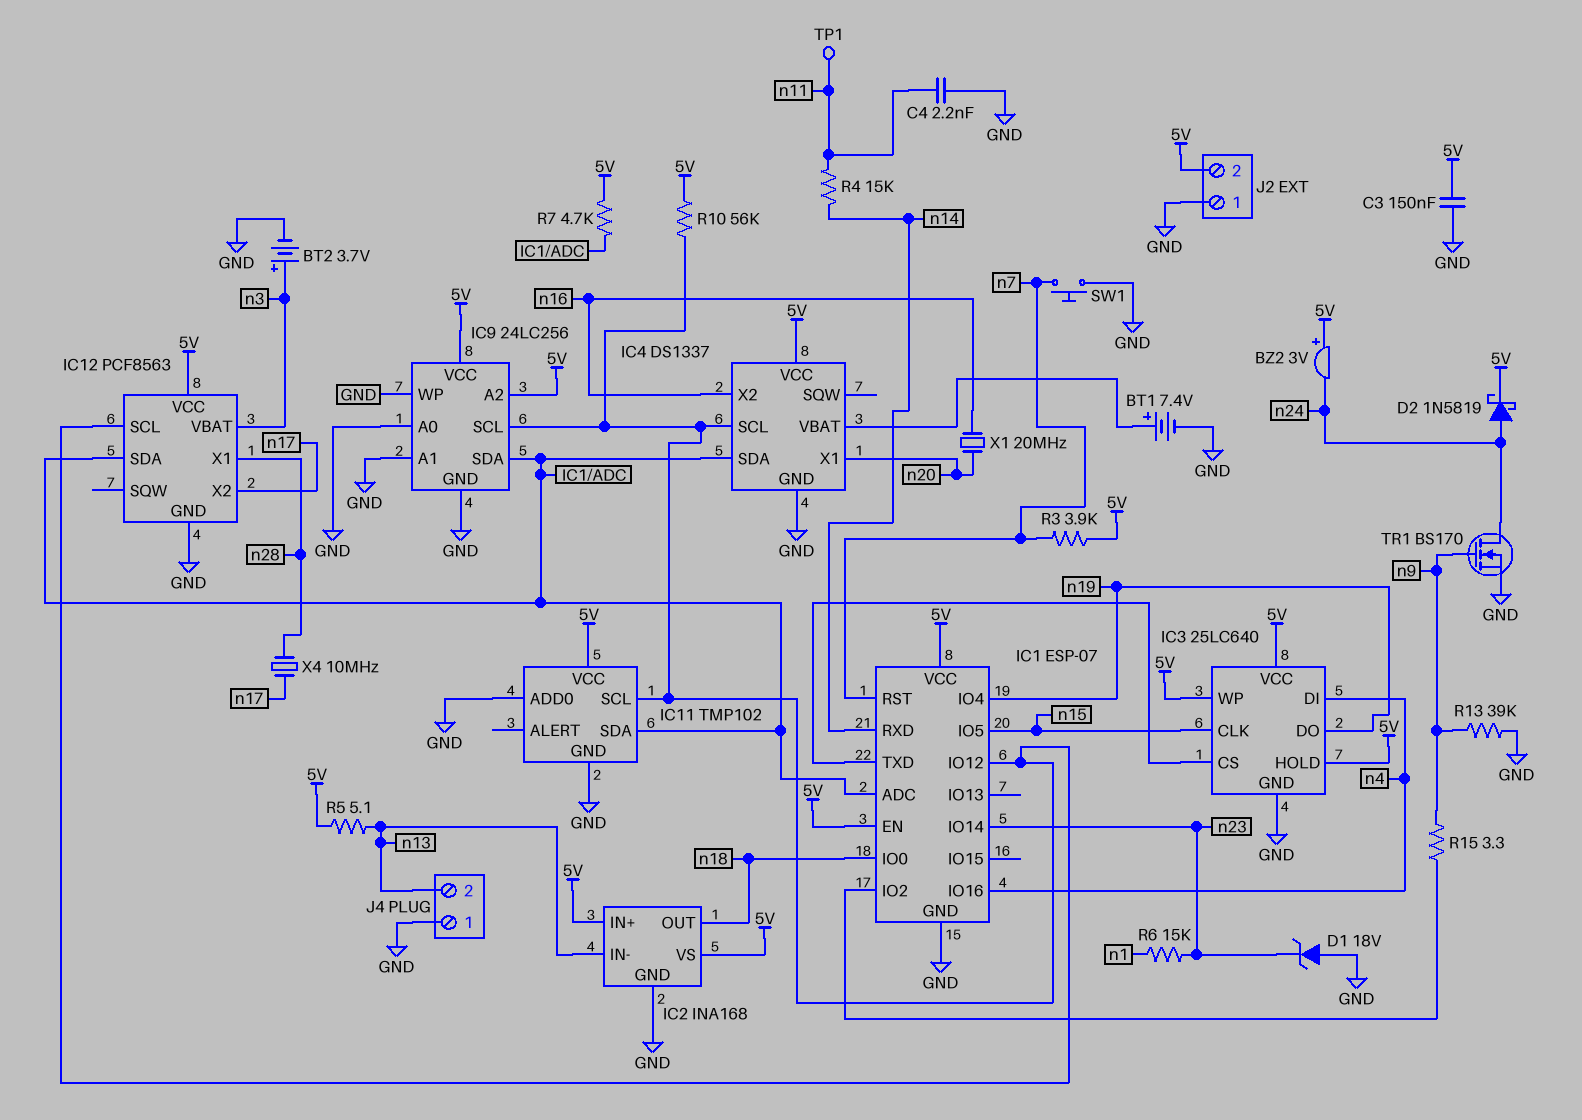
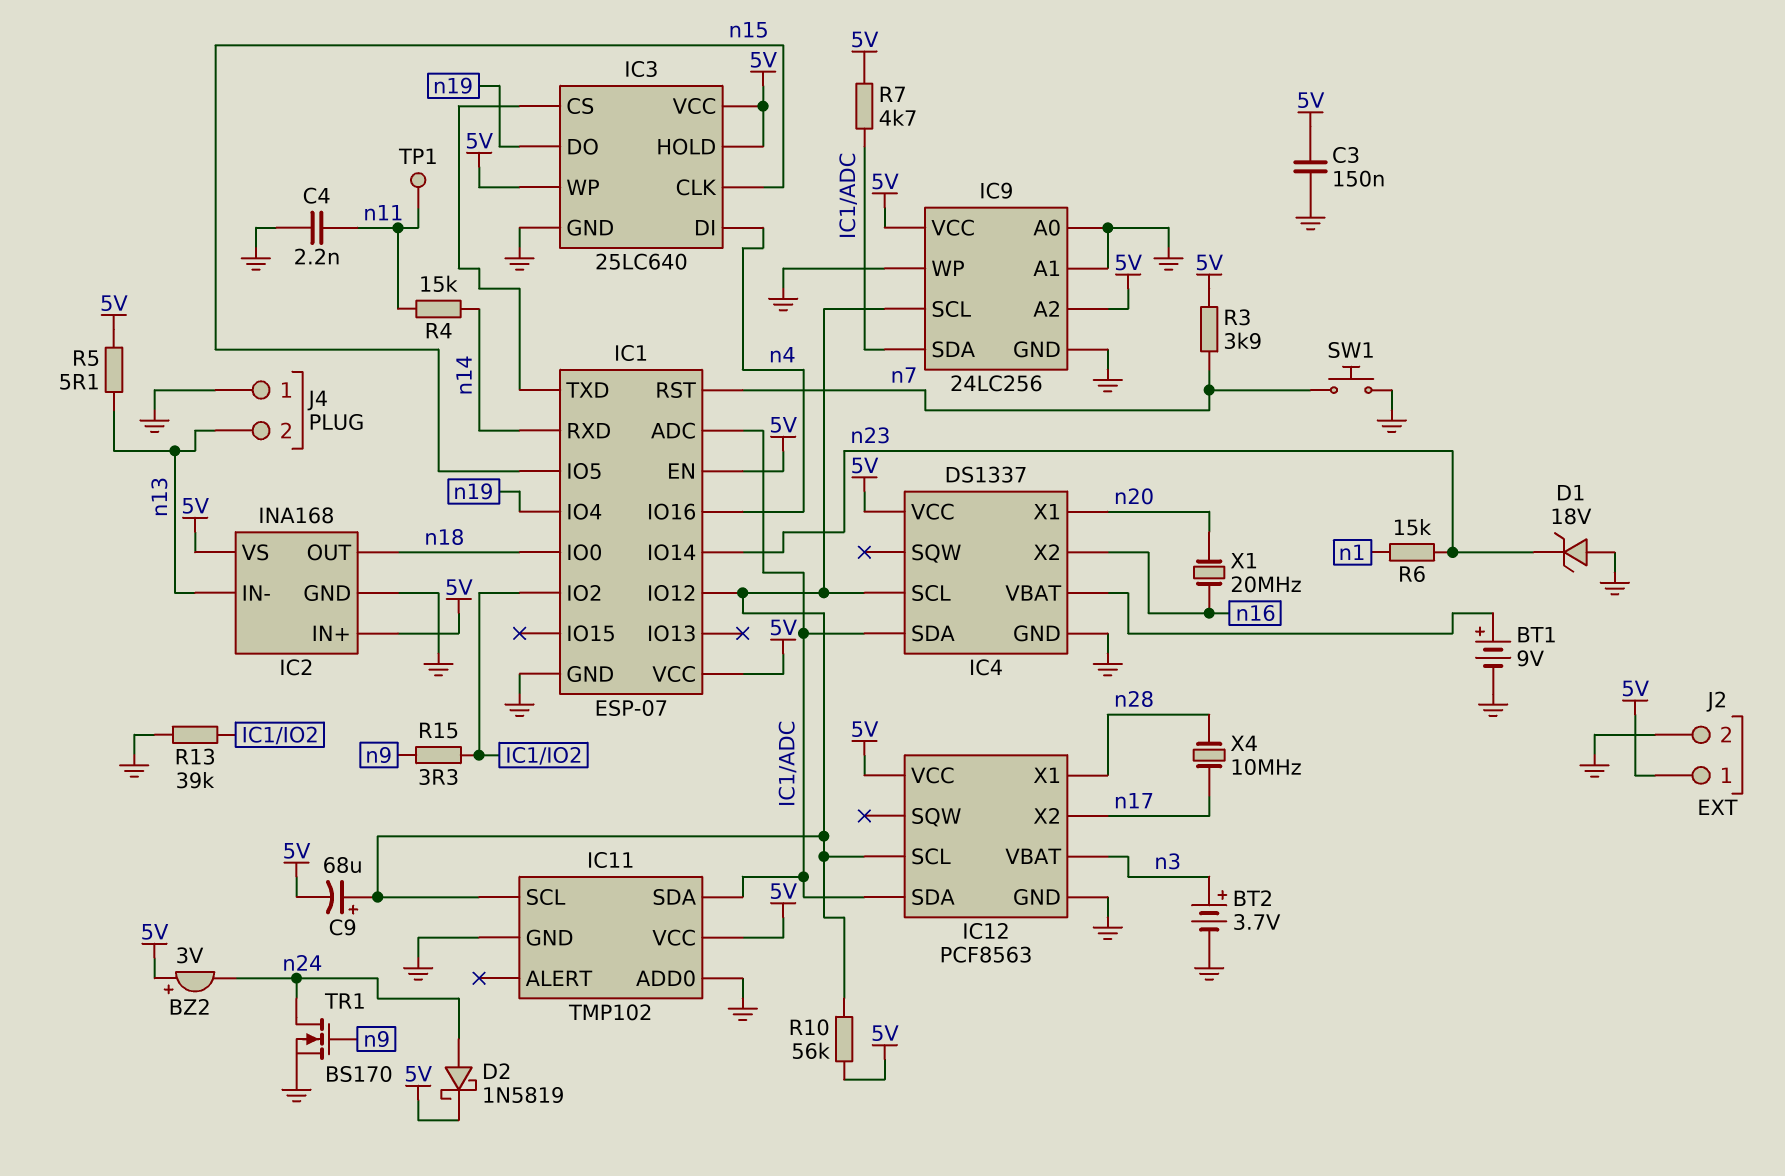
BT1: 7.4V (plus IC4/VBAT, minus GND) -> 9V (plus IC4/VBAT, minus GND)
C9: none -> 68uF (plus IC1/IO12, minus 5V)
J2 pin 1: GND -> 5V
J2 pin 2: 5V -> GND
R13: 39k (GND, n9) -> 39k (GND, IC1/IO2)

